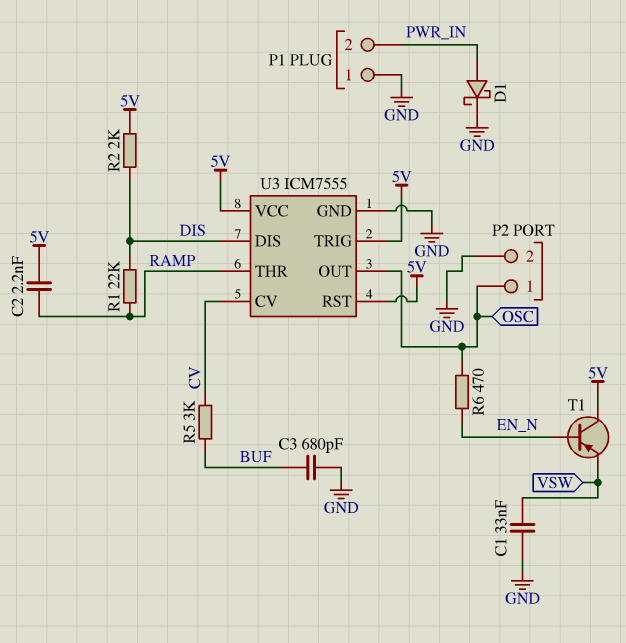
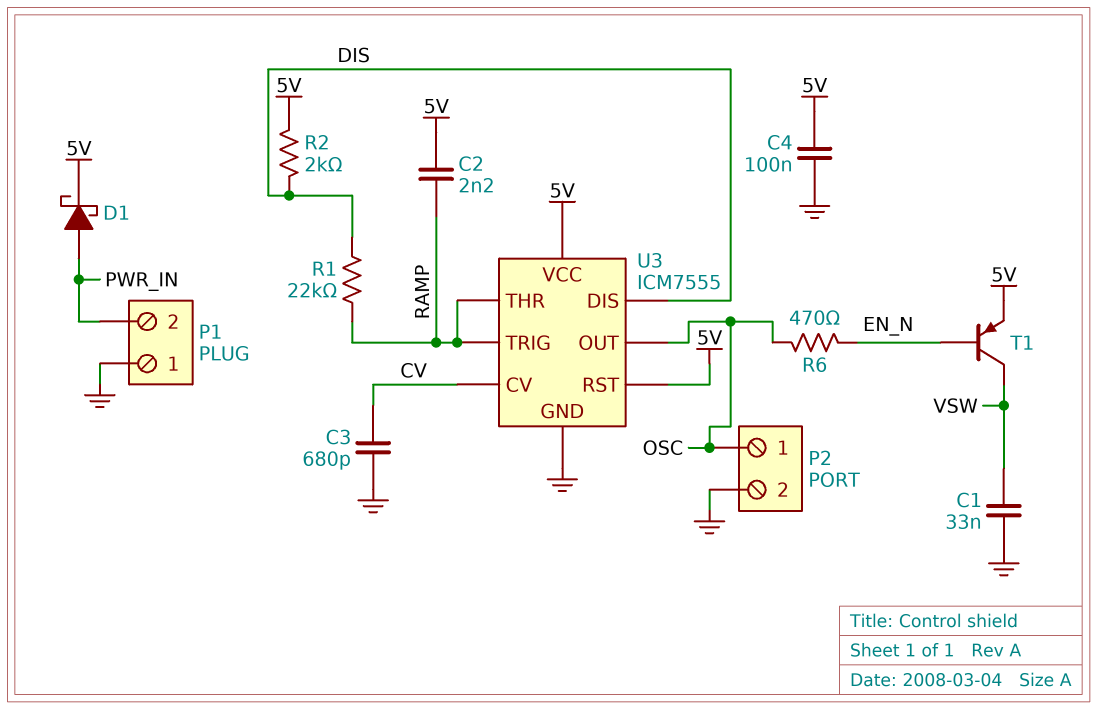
C3: 680pF (BUF, GND) -> 680pF (CV, GND)
C4: none -> 100nF (5V, GND)
D1: schottky (A PWR_IN, K GND) -> schottky (A PWR_IN, K 5V)
R5: 3k (BUF, CV) -> none
T1: PNP (B EN_N, C 5V, E VSW) -> PNP (B EN_N, C VSW, E 5V)
U3 pin TRIG: 5V -> RAMP

